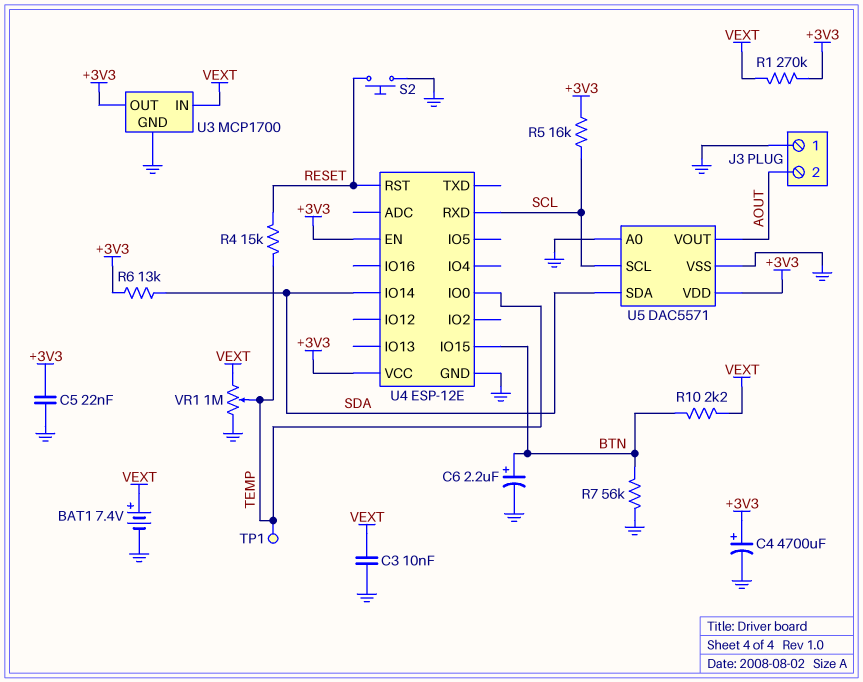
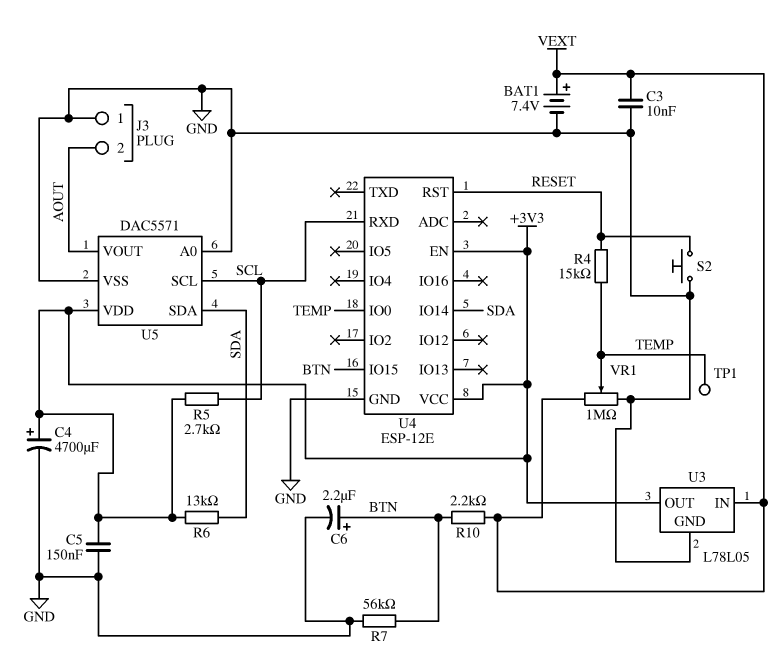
C5: 22nF (+3V3, GND) -> 150nF (+3V3, GND)
R1: 270k (+3V3, VEXT) -> none
R5: 16k (+3V3, SCL) -> 2.7k (+3V3, SCL)
U3: MCP1700 -> L78L05

